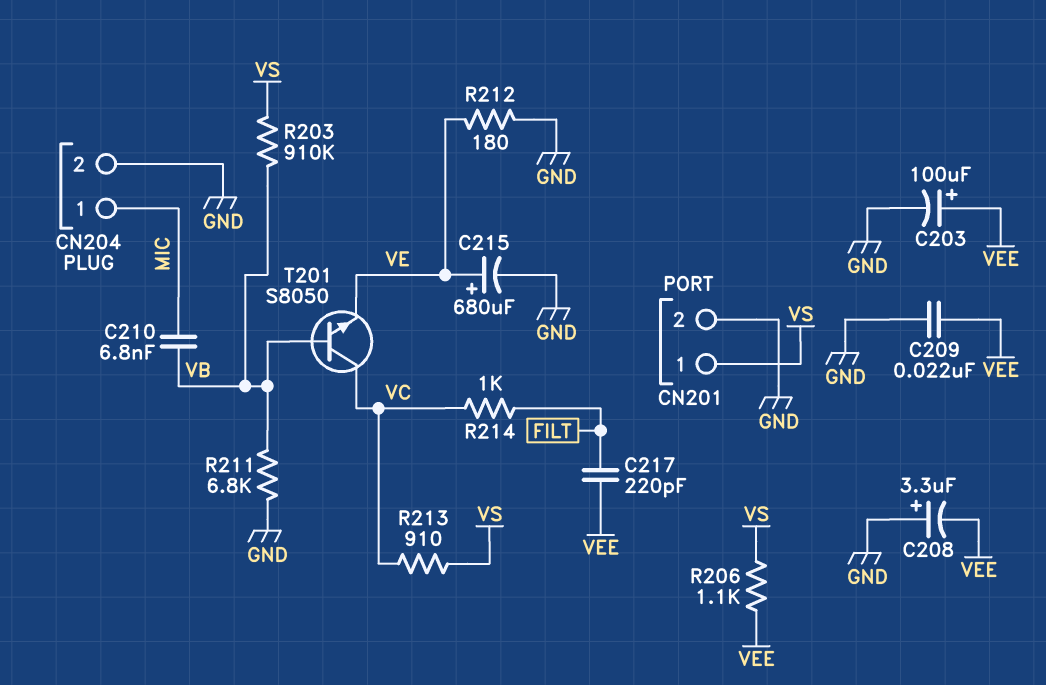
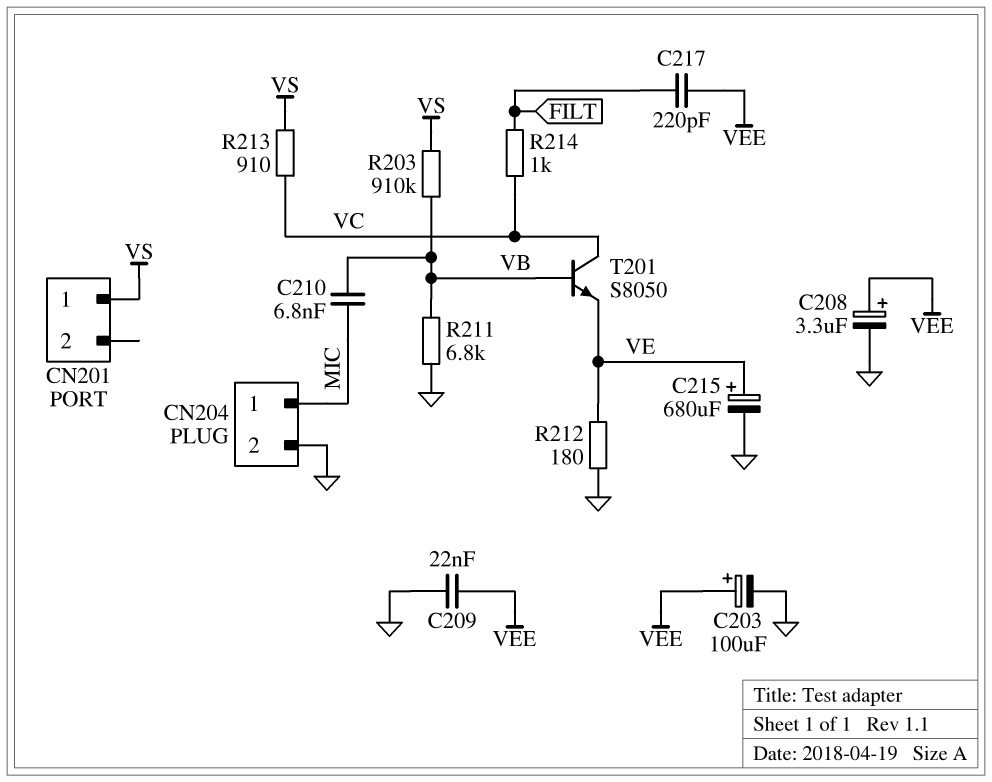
C208: 3.3uF (plus GND, minus VEE) -> 3.3uF (plus VEE, minus GND)
CN201 pin 2: GND -> none
R206: 1.1k (VEE, VS) -> none

